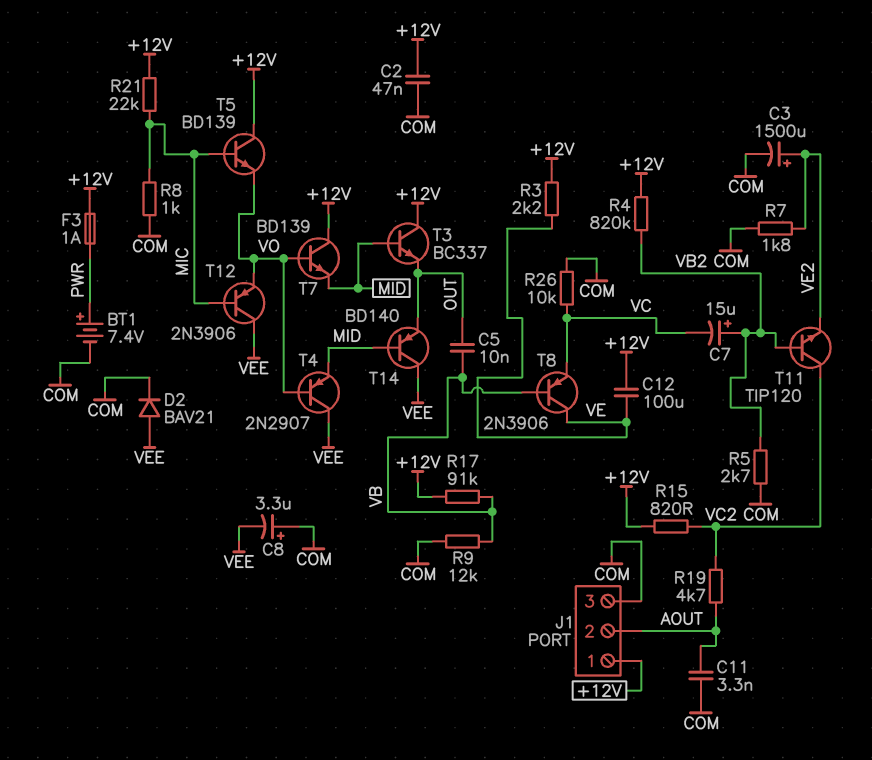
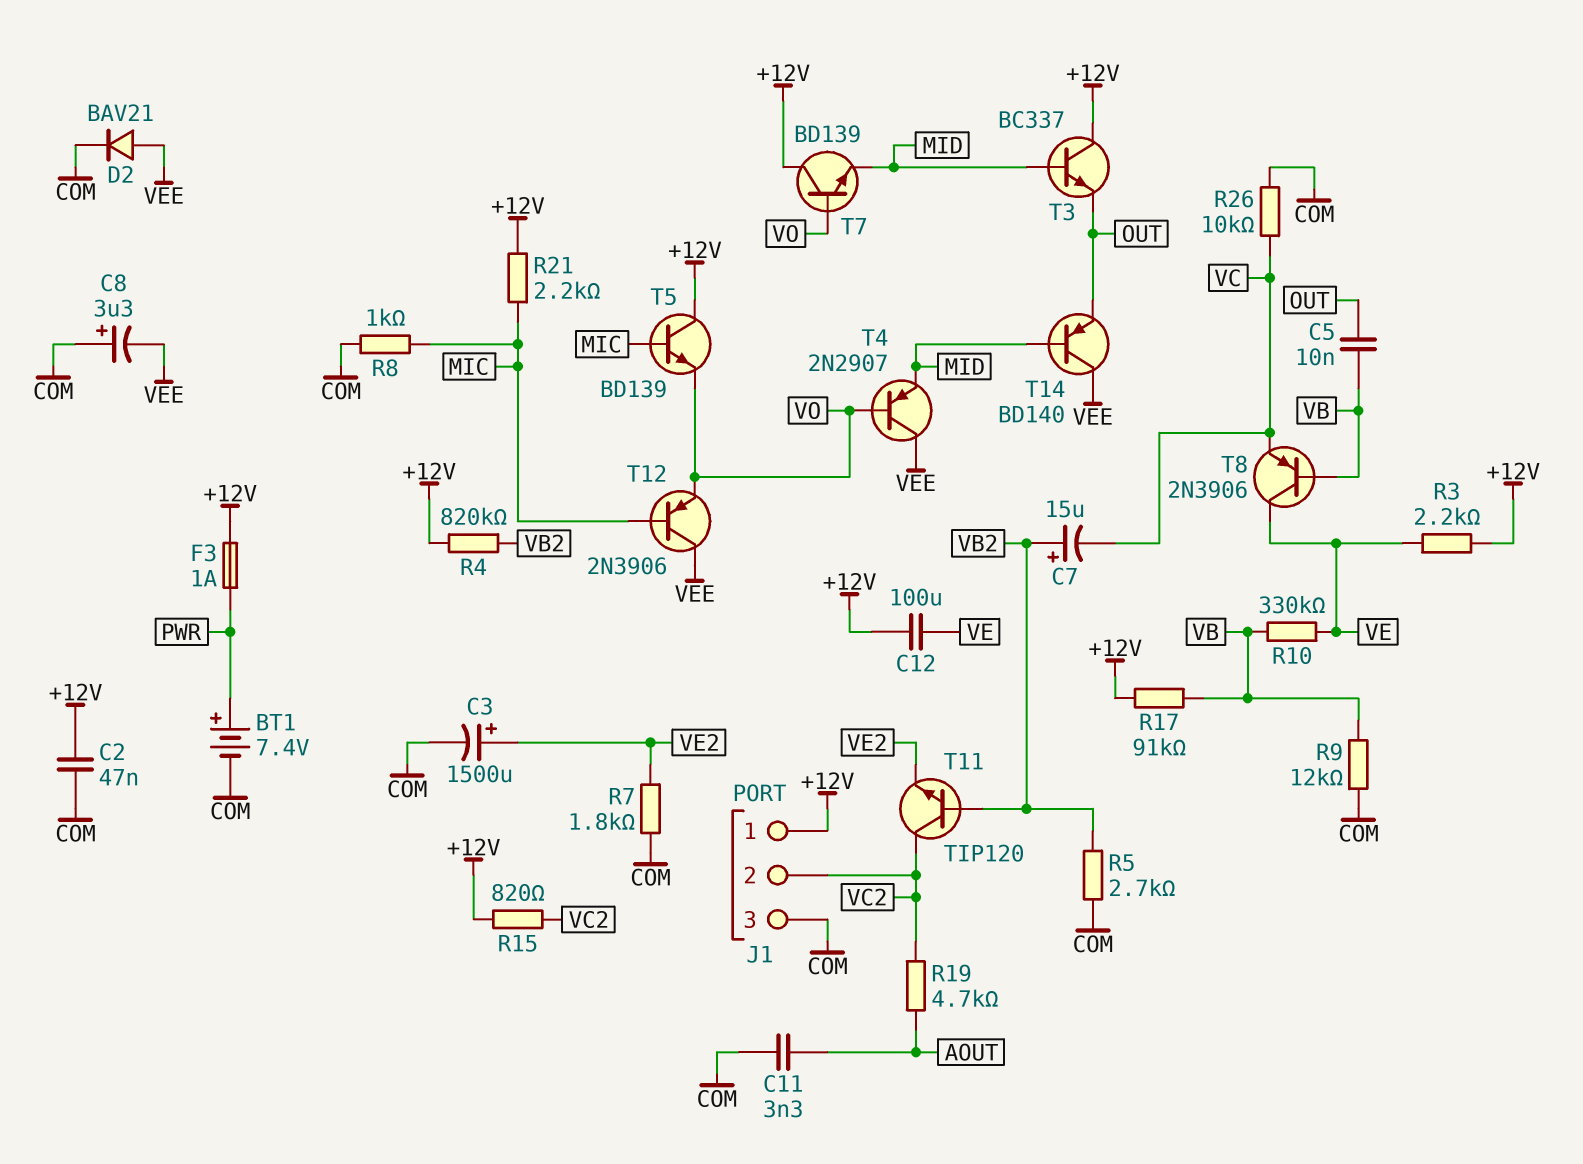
J1 pin 2: AOUT -> VC2
R10: none -> 330k (VB, VE)
R21: 22k (+12V, MIC) -> 2.2k (+12V, MIC)

